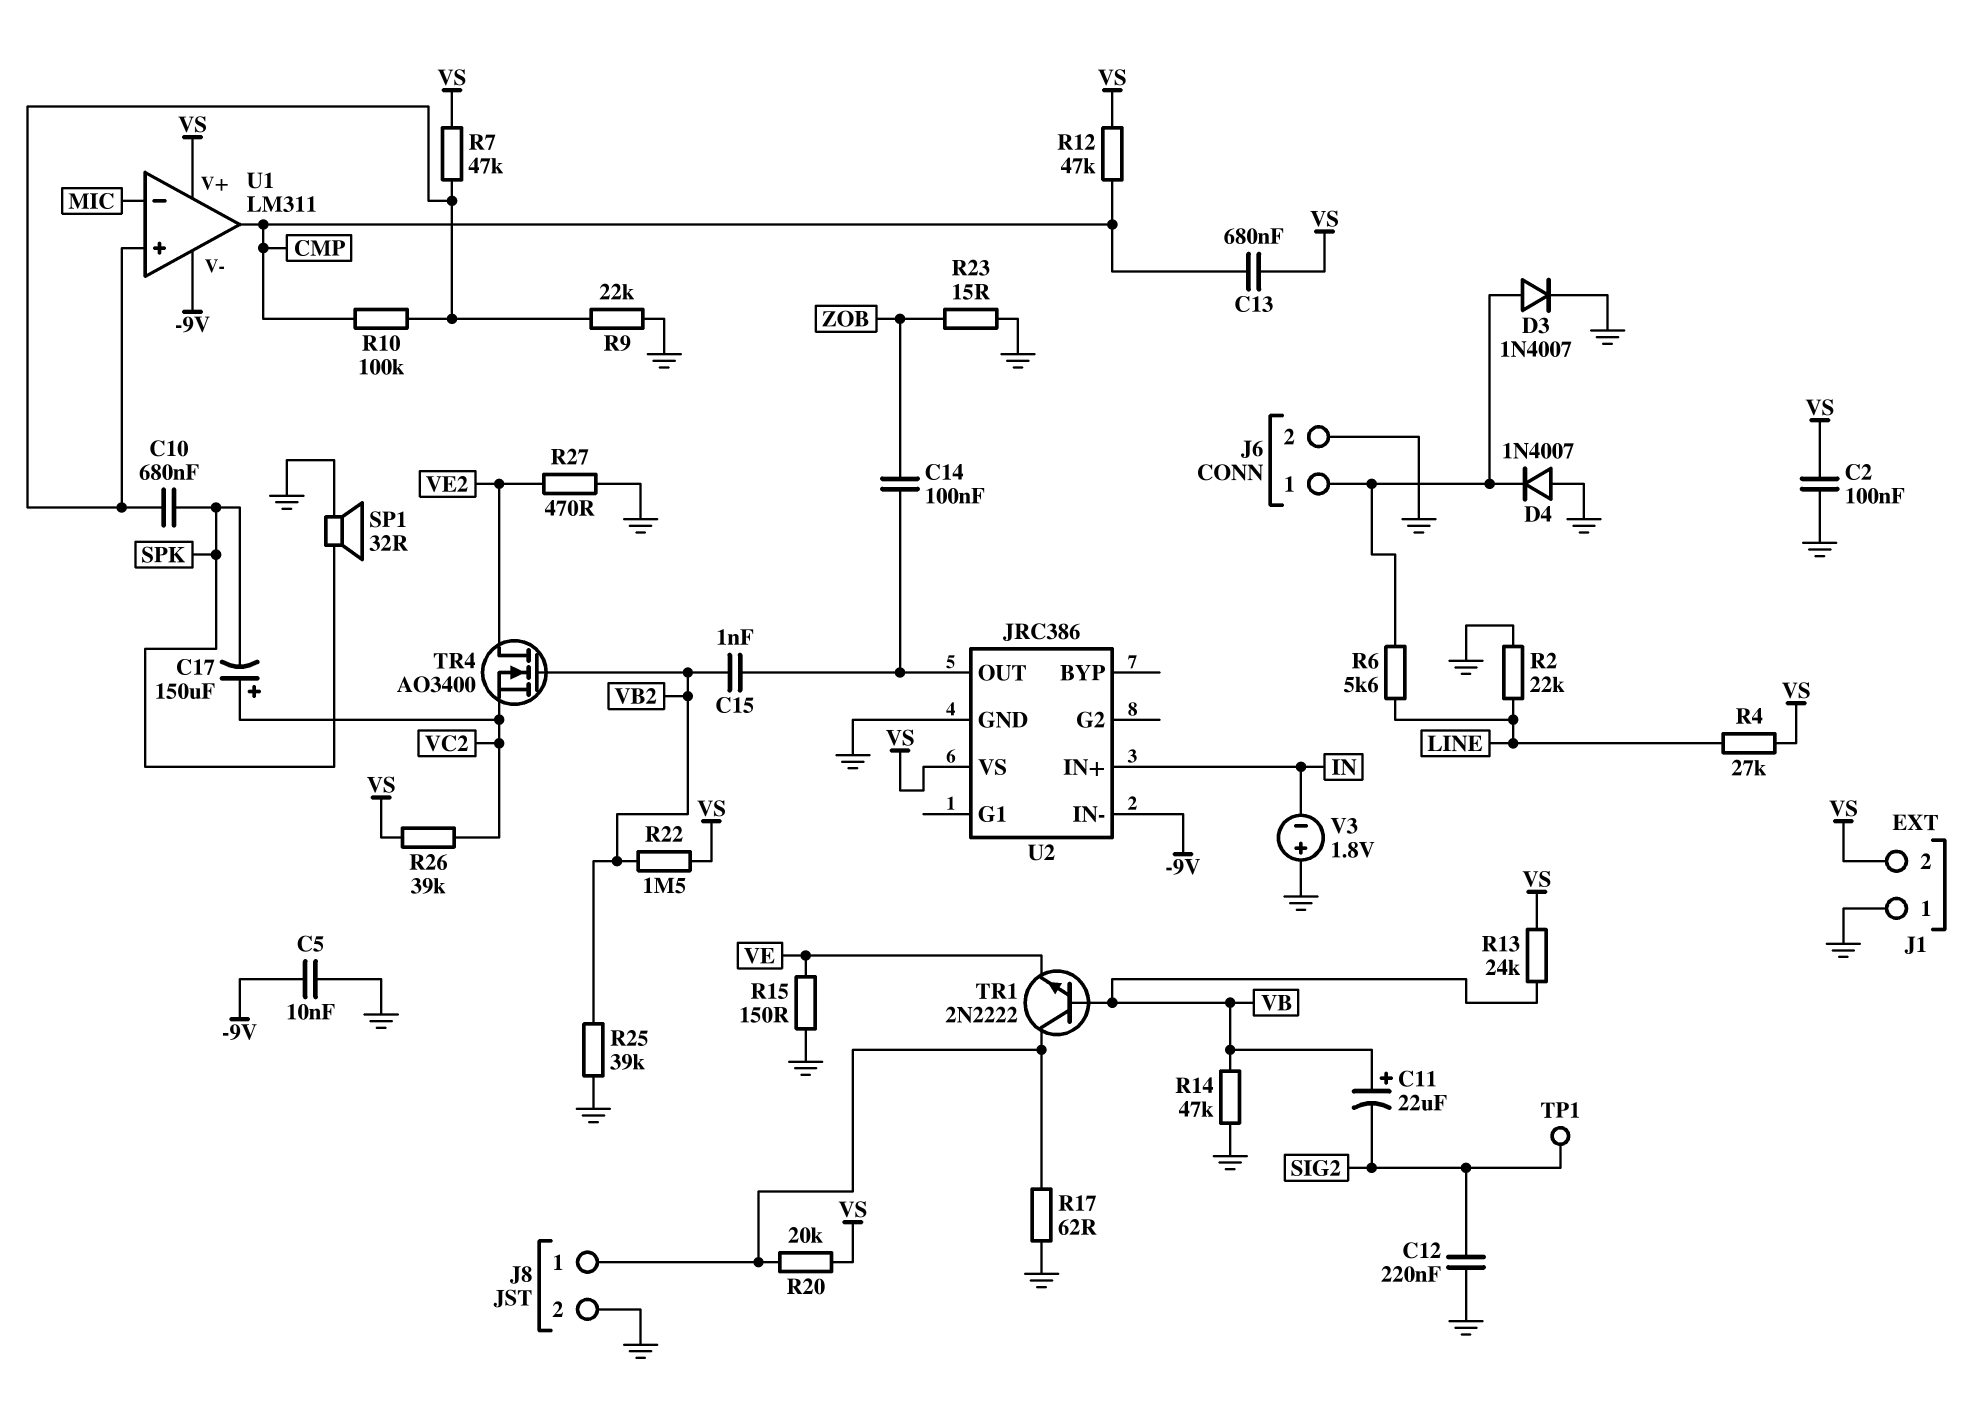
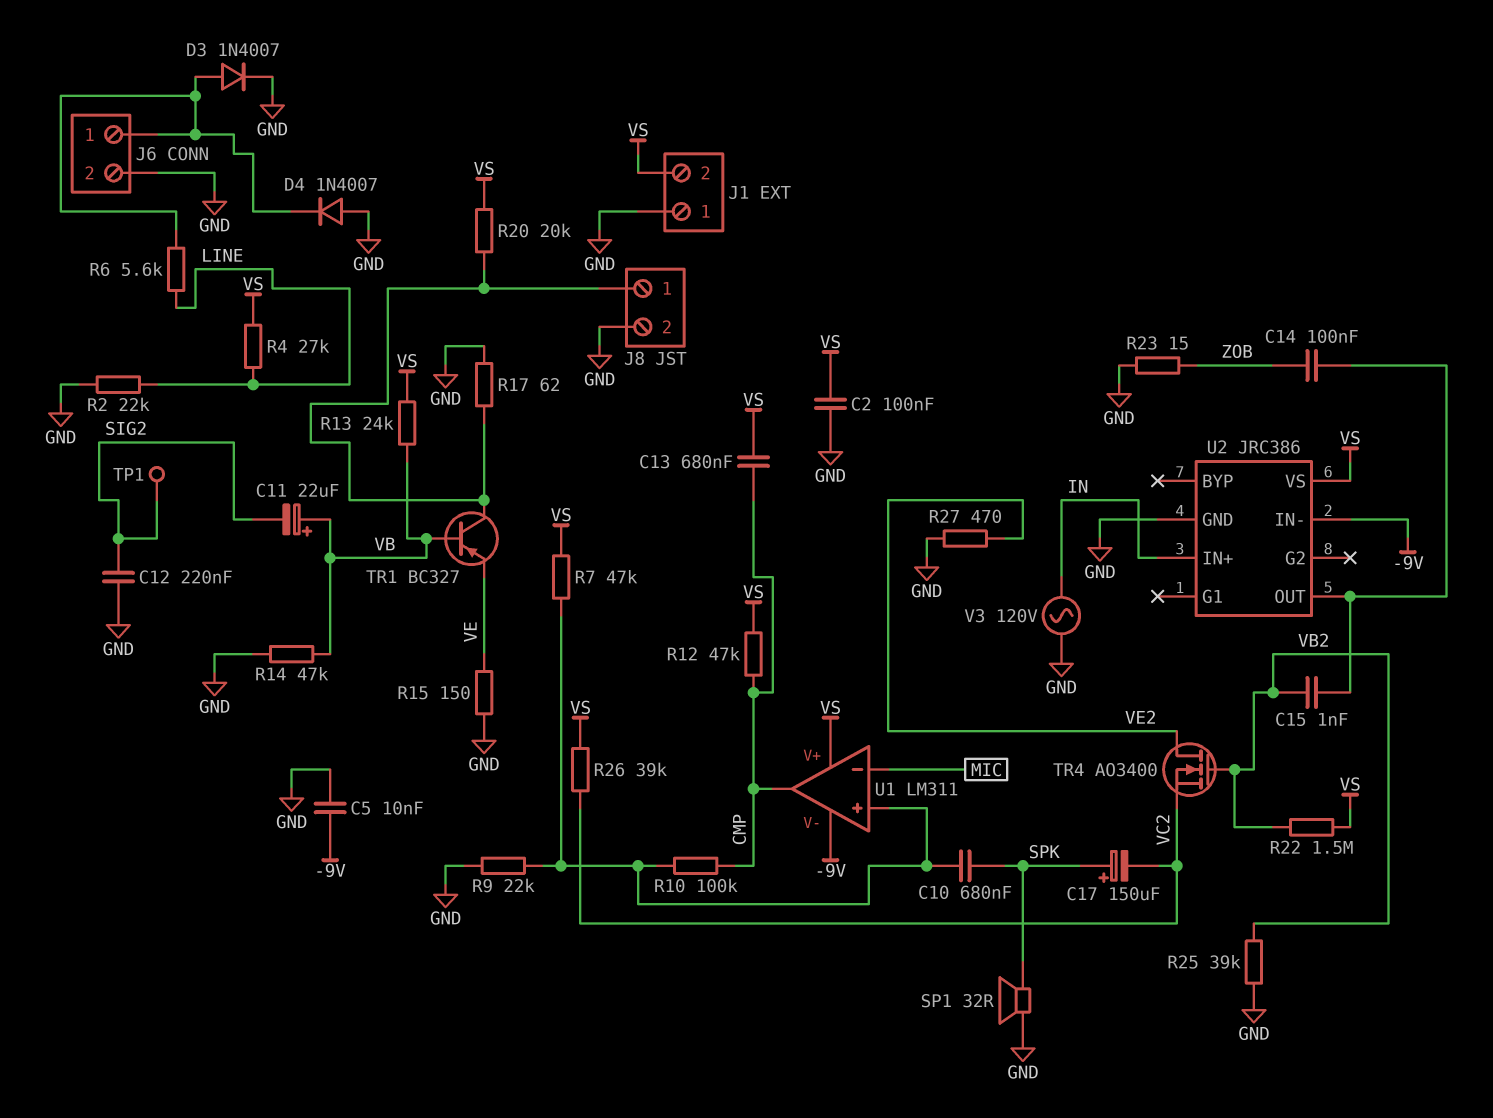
C17: 150uF (plus VC2, minus SPK) -> 150uF (plus SPK, minus VC2)
TR1: NPN 2N2222 (B VB, C J8/1, E VE) -> PNP BC327 (B VB, C J8/1, E VE)
V3: 1.8V (plus GND, minus IN) -> AC 120V (GND, IN)

